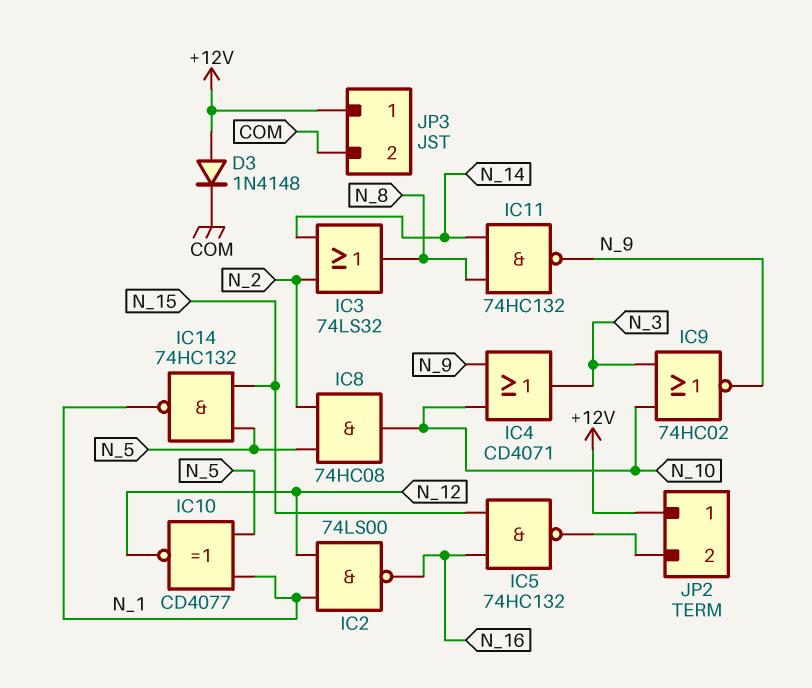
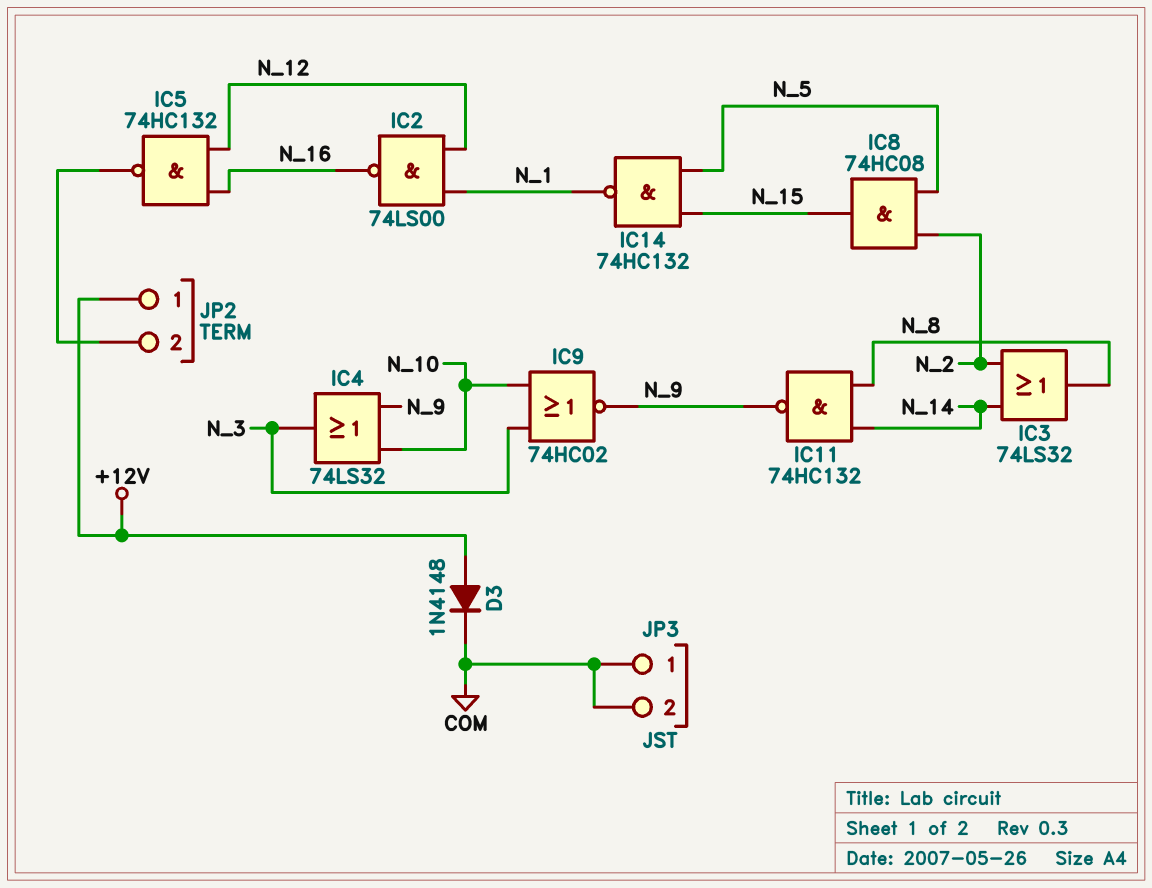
IC4: OR CD4071 (in N_9, in N_10, out N_3) -> OR 74LS32 (in N_9, in N_10, out N_3)
IC5: NAND 74HC132 (in N_15, in N_16, out JP2/2) -> NAND 74HC132 (in N_12, in N_16, out JP2/2)
IC8: AND 74HC08 (in N_2, in N_5, out N_10) -> AND 74HC08 (in N_2, in N_5, out N_15)
IC10: XNOR CD4077 (in N_1, in N_5, out N_12) -> none
JP3 pin 1: +12V -> COM

